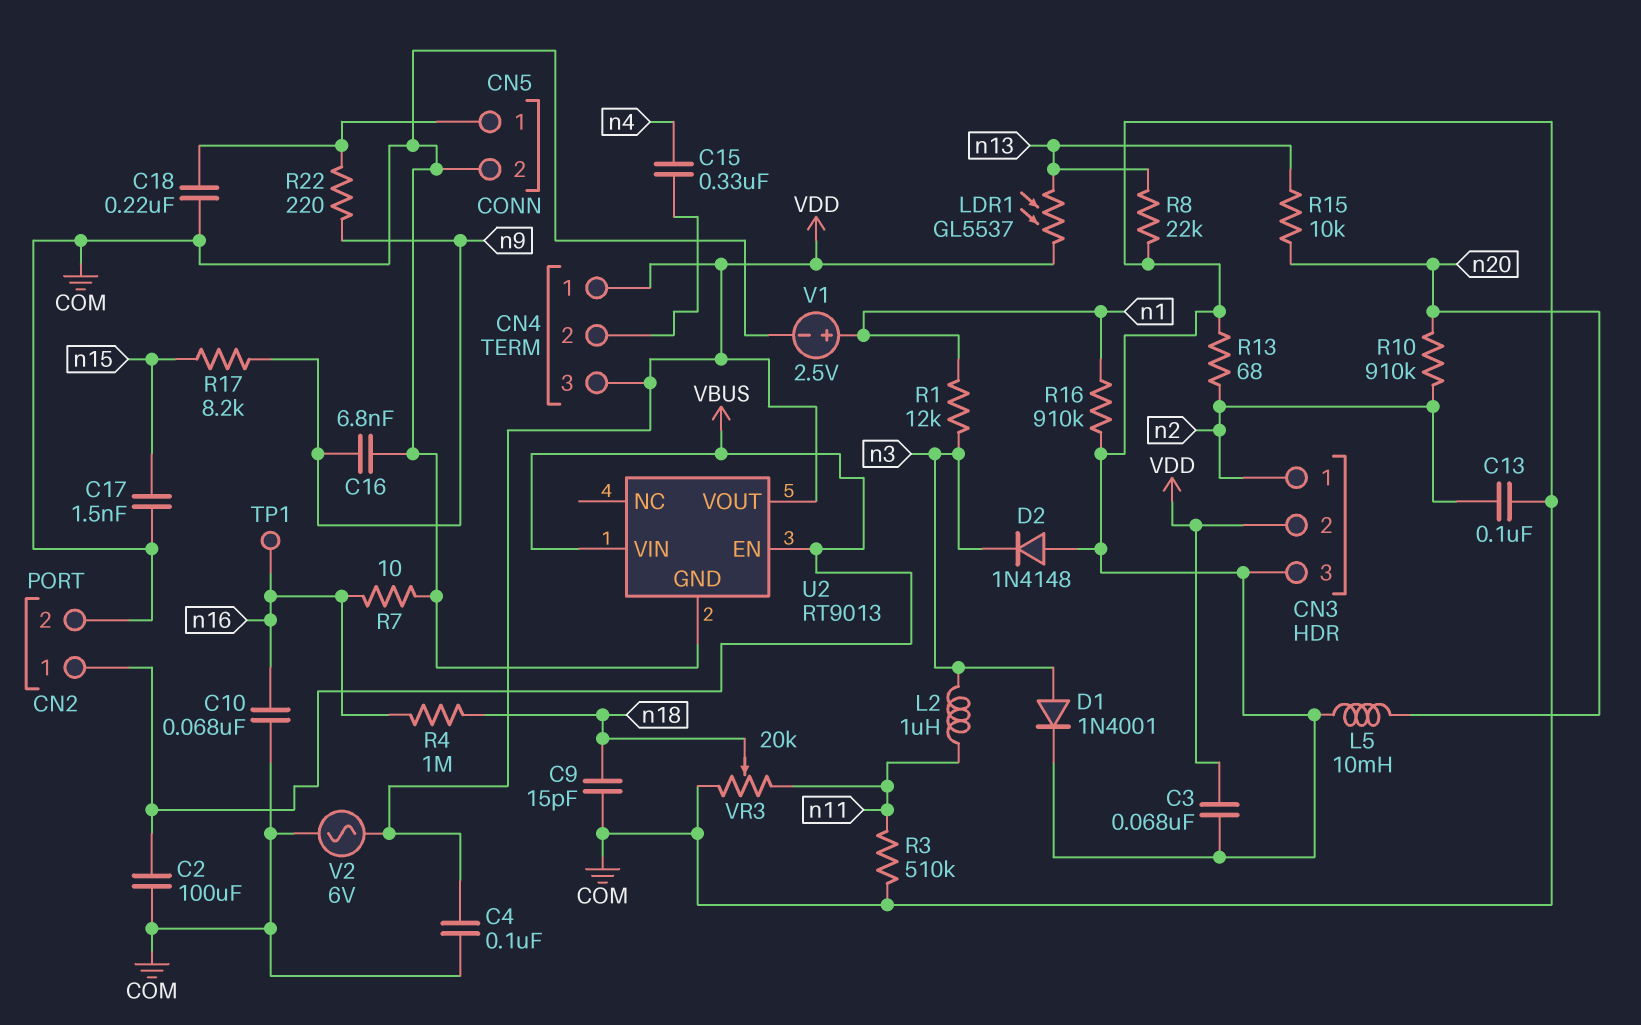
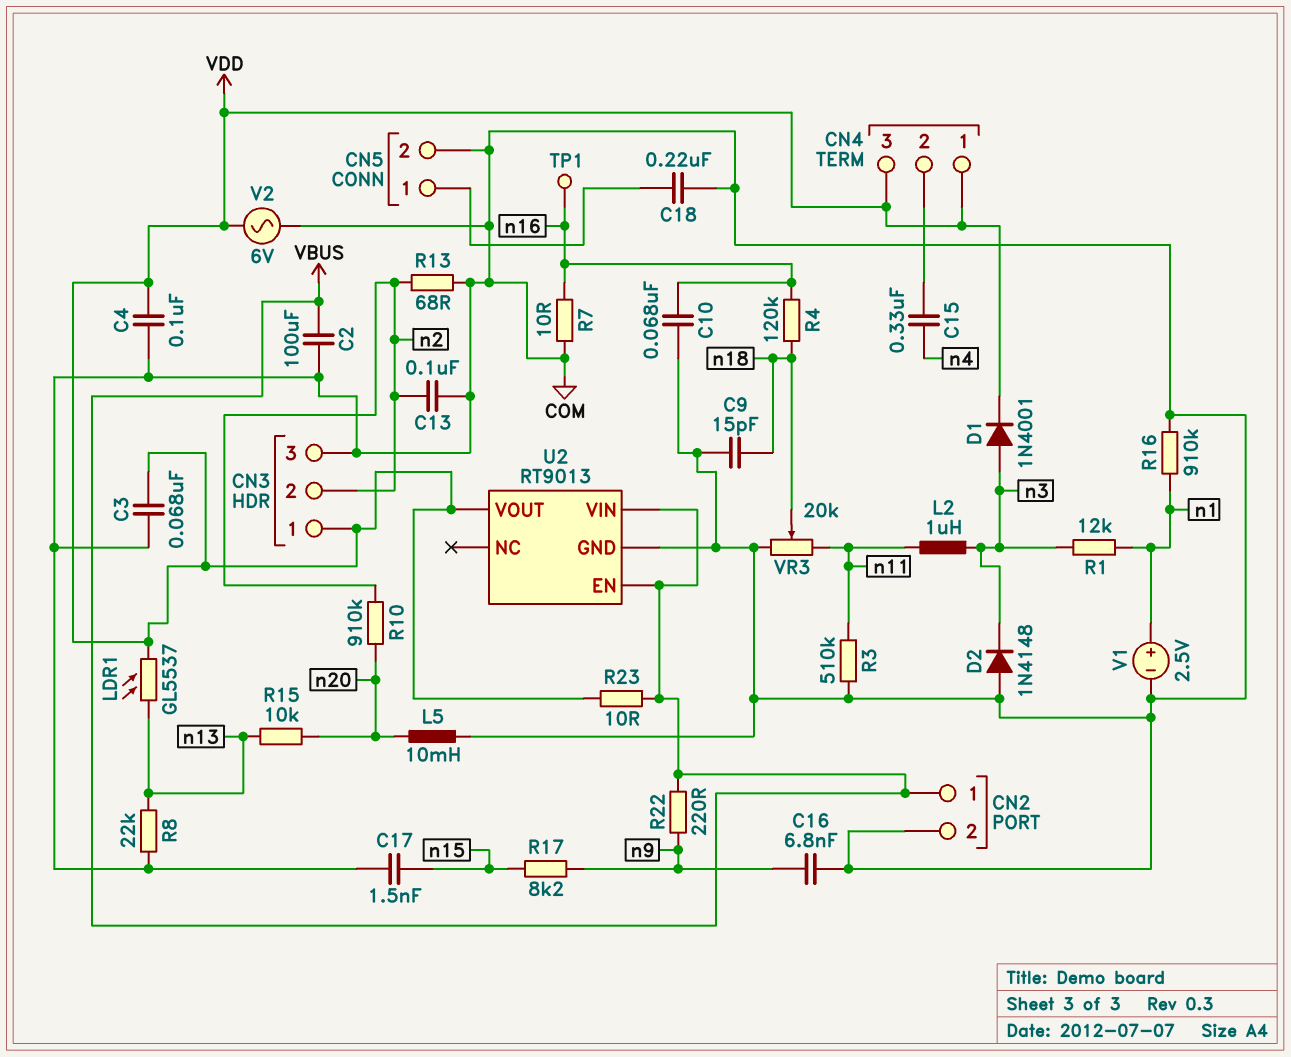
CN3 pin 1: n2 -> VDD
CN3 pin 2: VDD -> n2
D1: diode 1N4001 (A n3, K COM) -> diode 1N4001 (A n3, K VDD)
R4: 1M (n16, n18) -> 120k (n16, n18)
R22: 220 (CN5/1, n9) -> 220 (VBUS, n9)
R23: none -> 10 (VBUS, VDD)

